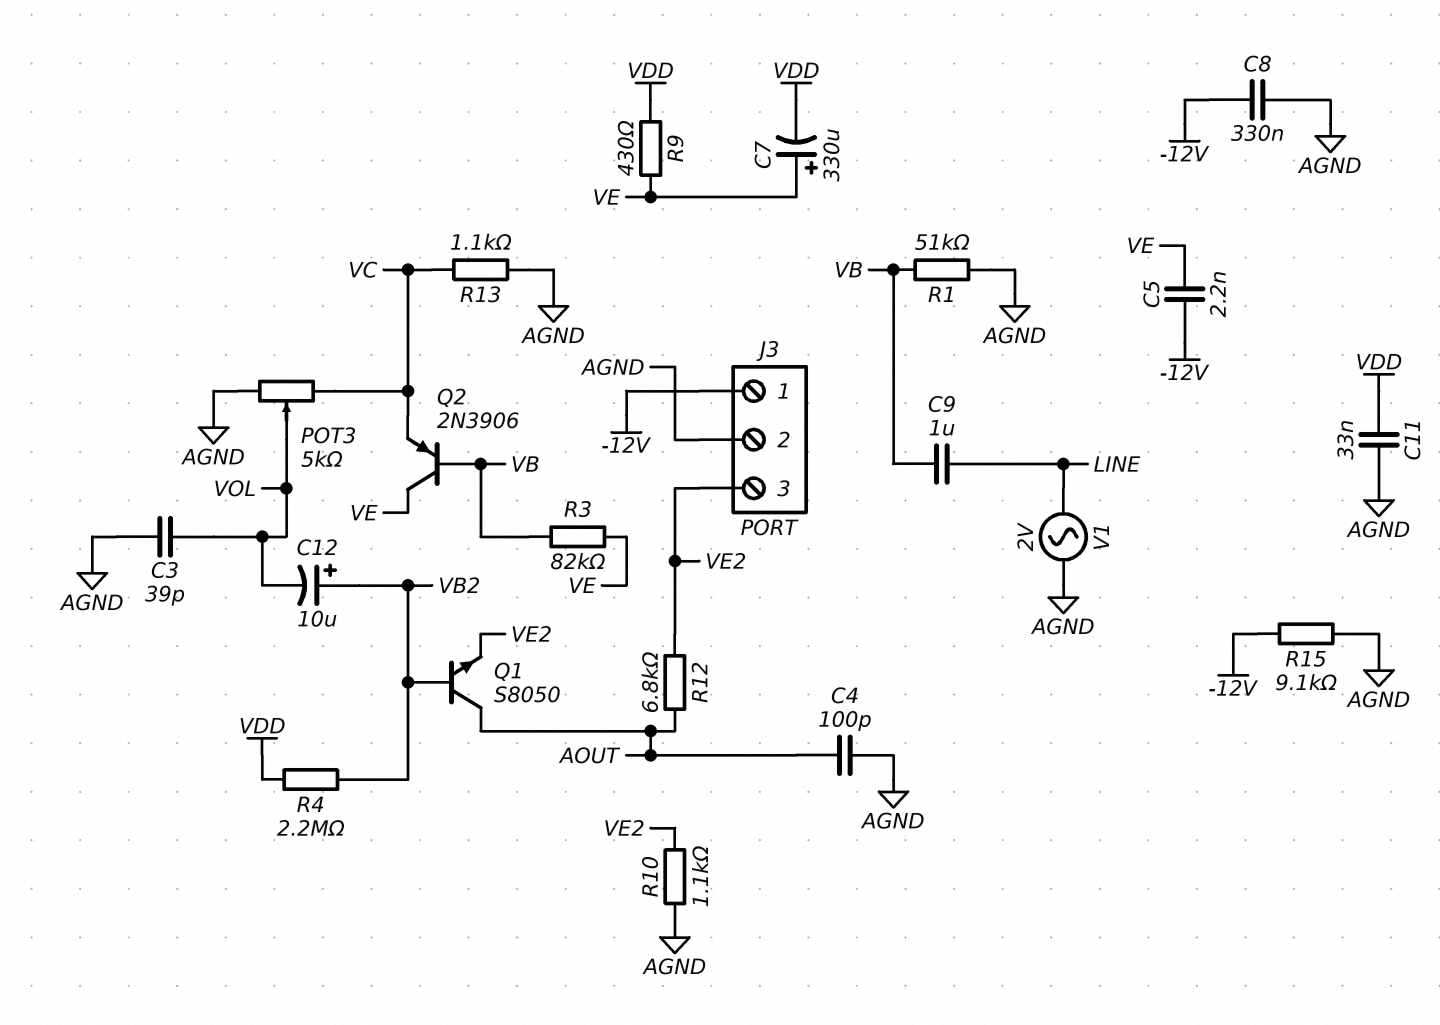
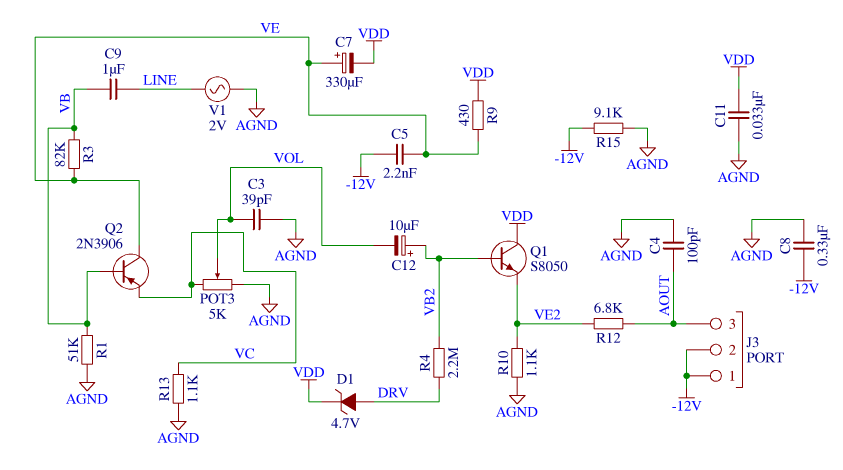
D1: none -> zener 4.7V (A DRV, K VDD)
J3 pin 2: AGND -> -12V
J3 pin 3: VE2 -> AOUT
Q1: NPN S8050 (B VB2, C AOUT, E VE2) -> NPN S8050 (B VB2, C VDD, E VE2)
R4: 2.2M (VB2, VDD) -> 2.2M (DRV, VB2)

